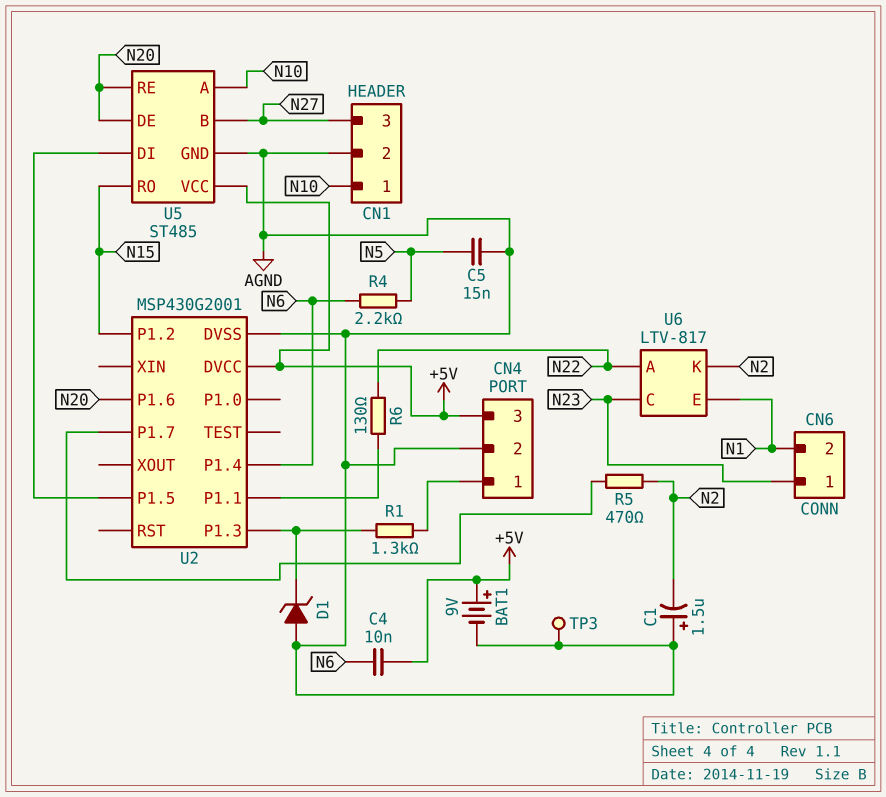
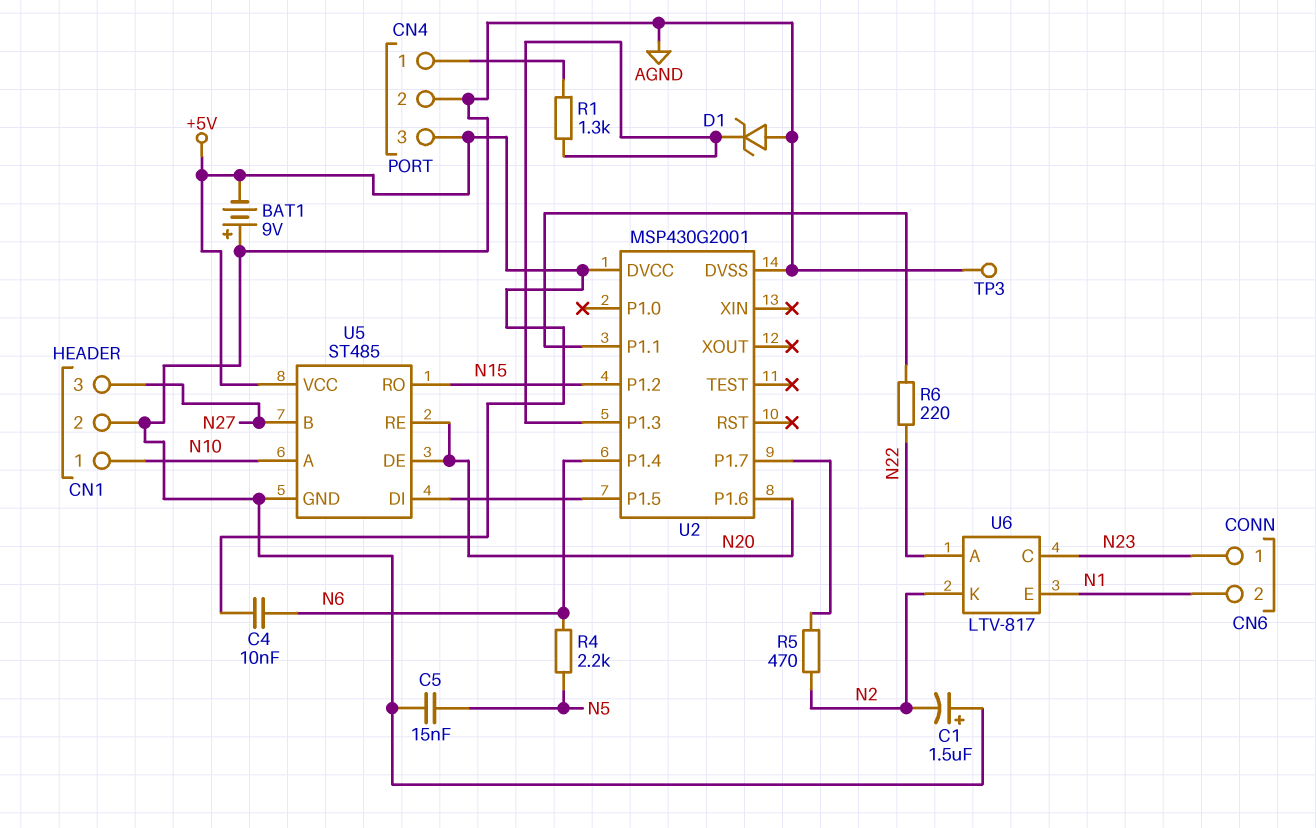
BAT1: 9V (plus +5V, minus AGND) -> 9V (plus AGND, minus +5V)
R6: 130 (N22, U2/P1.1) -> 220 (N22, U2/P1.1)

